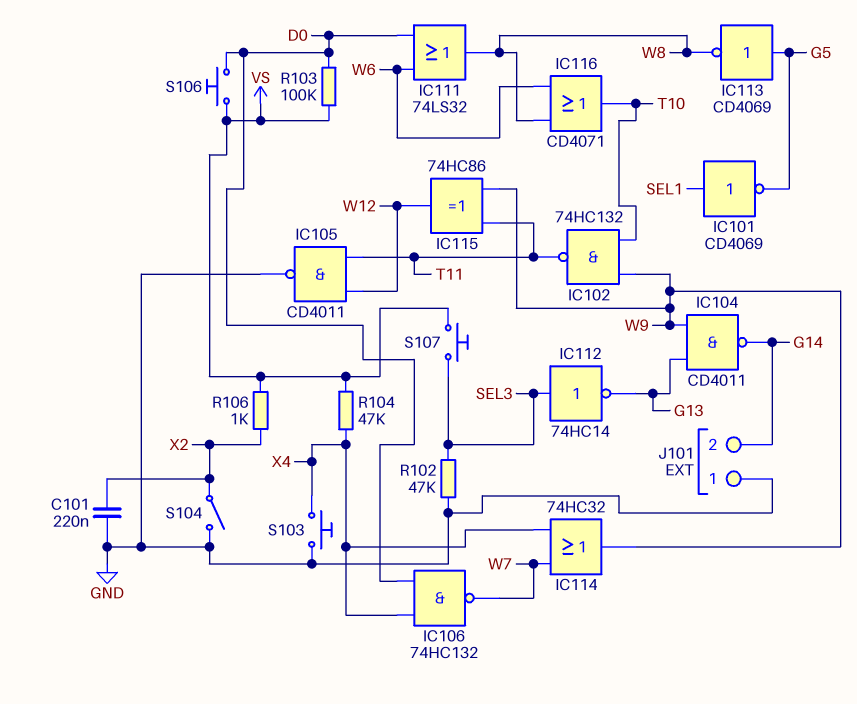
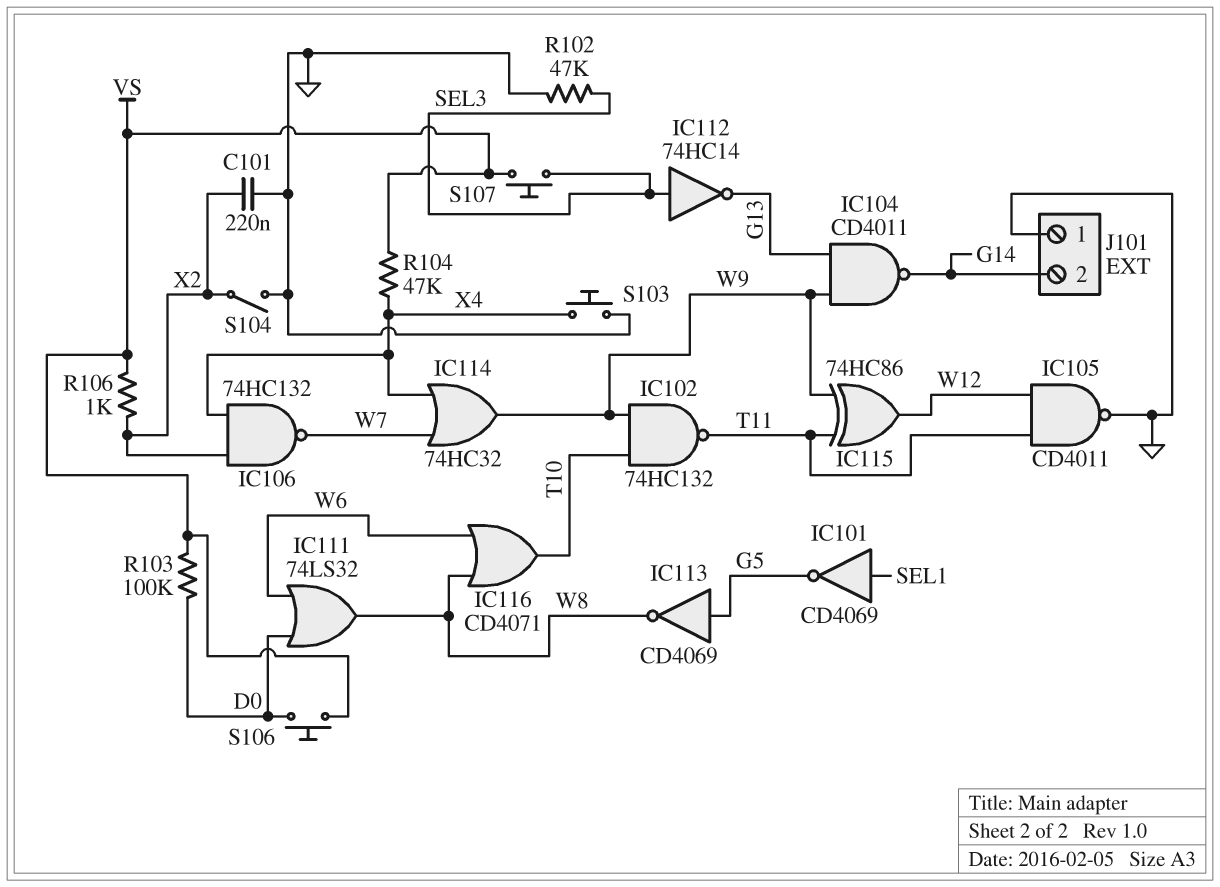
IC106: NAND 74HC132 (in D0, in X4, out W7) -> NAND 74HC132 (in X2, in X4, out W7)

